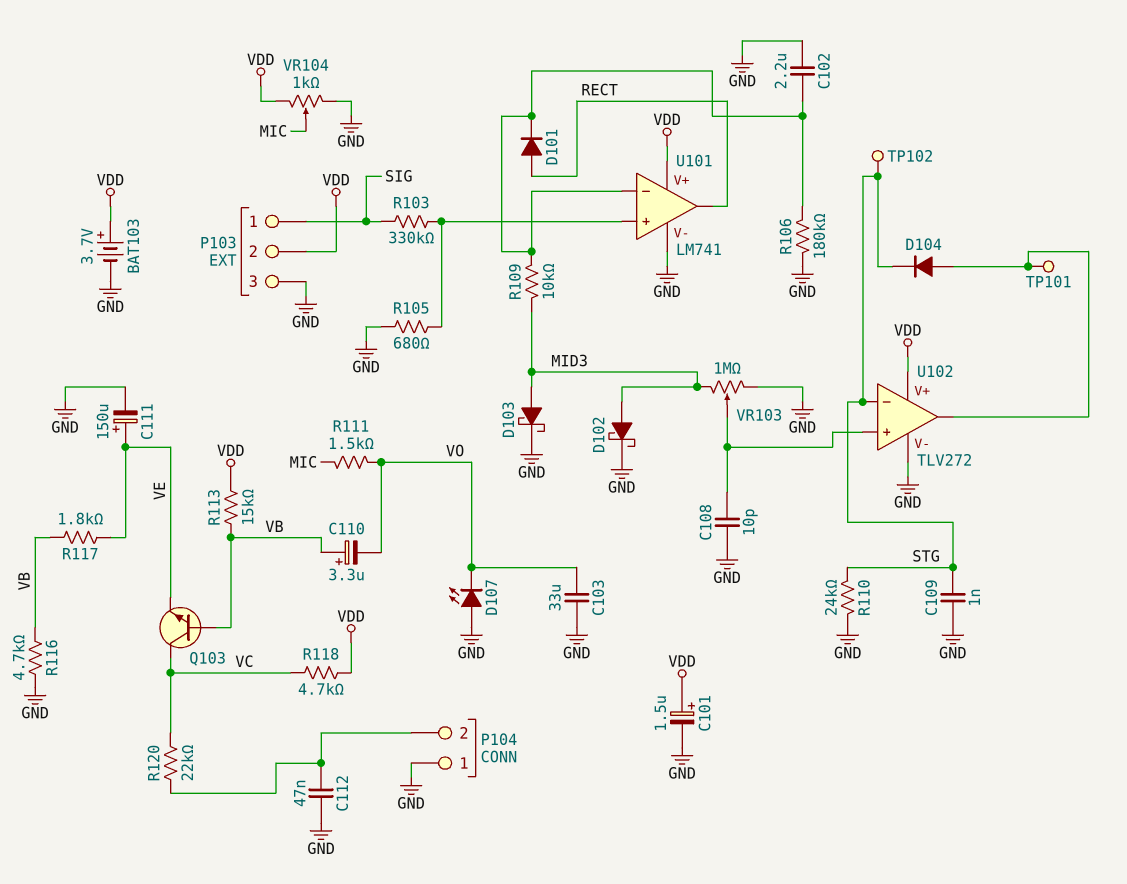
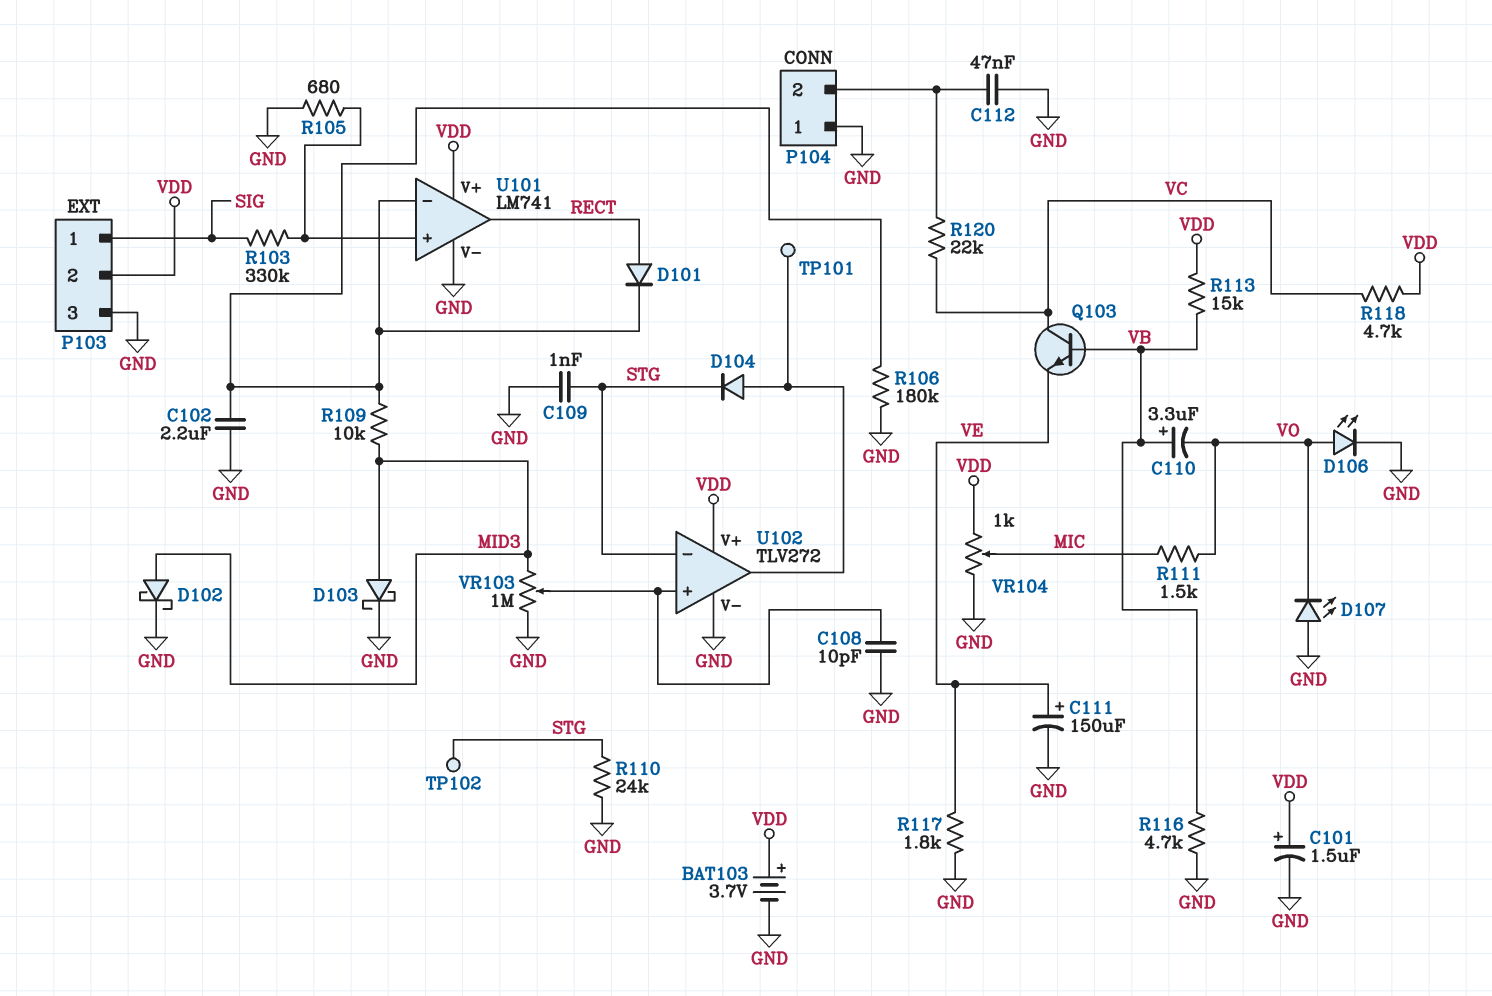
C103: 33uF (GND, VO) -> none
D106: none -> LED (A VO, K GND)
R117: 1.8k (VB, VE) -> 1.8k (GND, VE)

